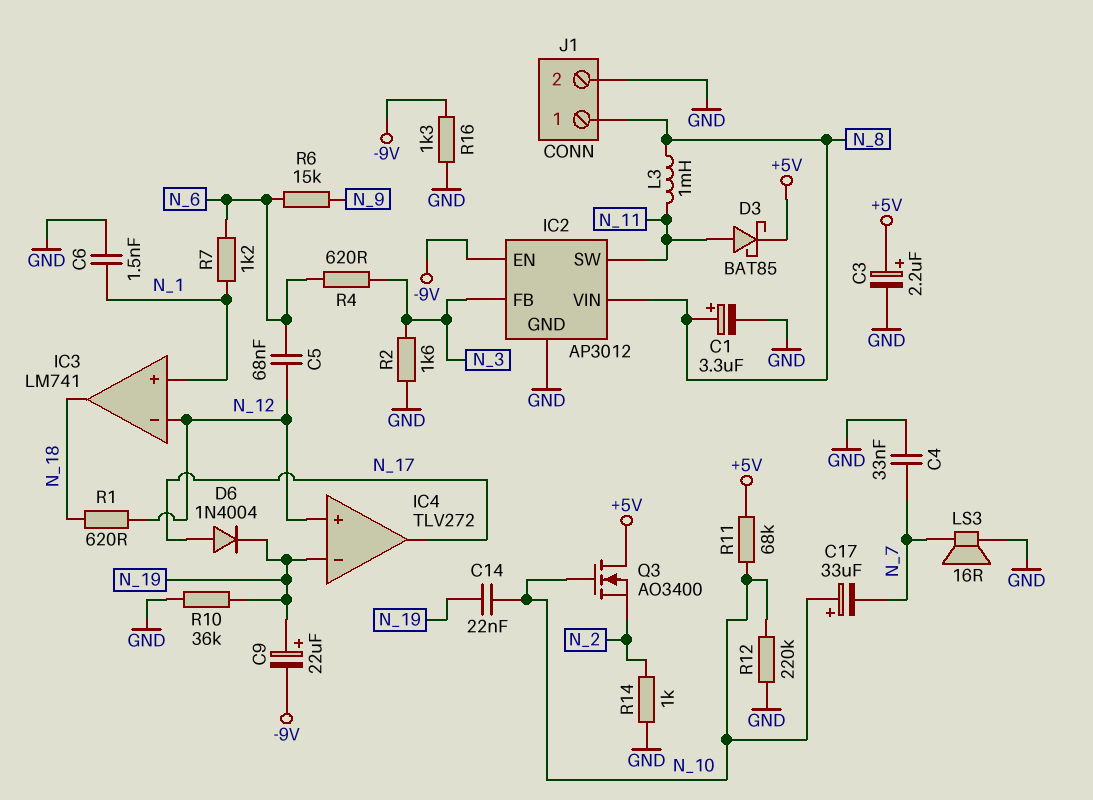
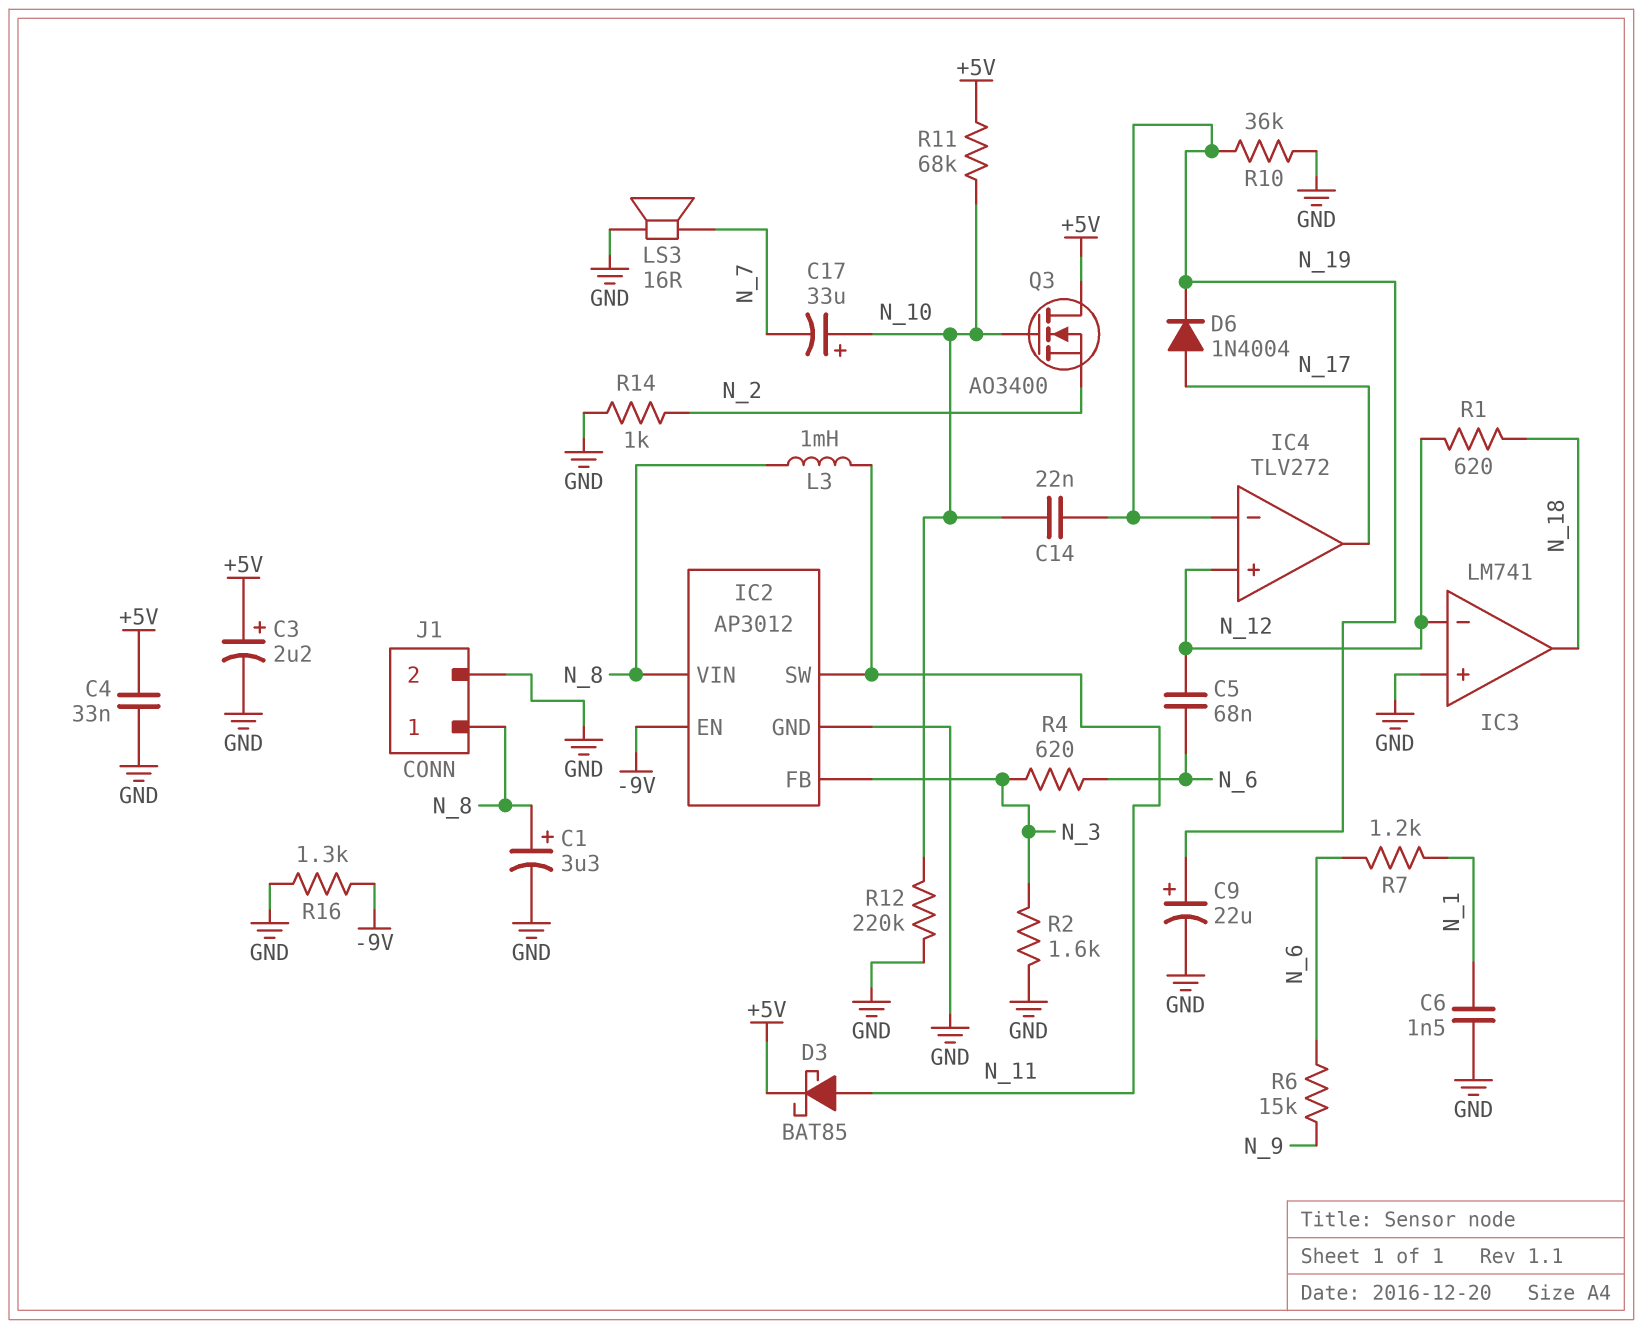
C4: 33nF (GND, N_7) -> 33nF (+5V, GND)
C9: 22uF (plus N_19, minus -9V) -> 22uF (plus N_19, minus GND)
IC3 pin in+: N_1 -> GND

